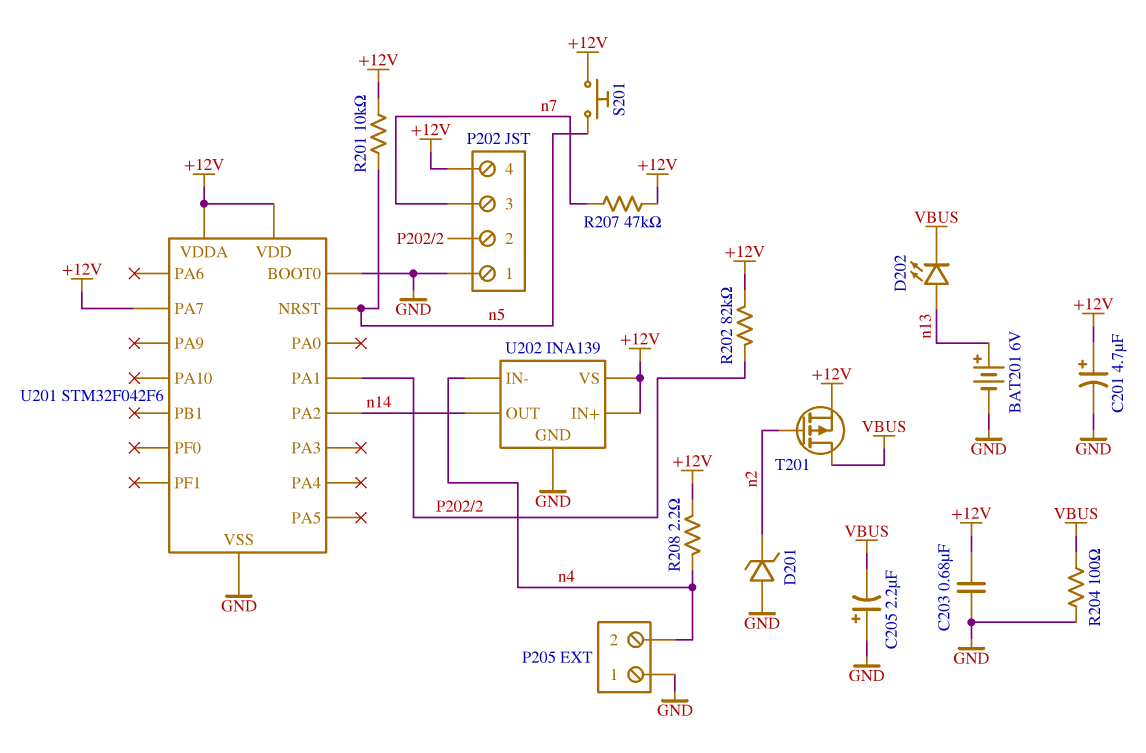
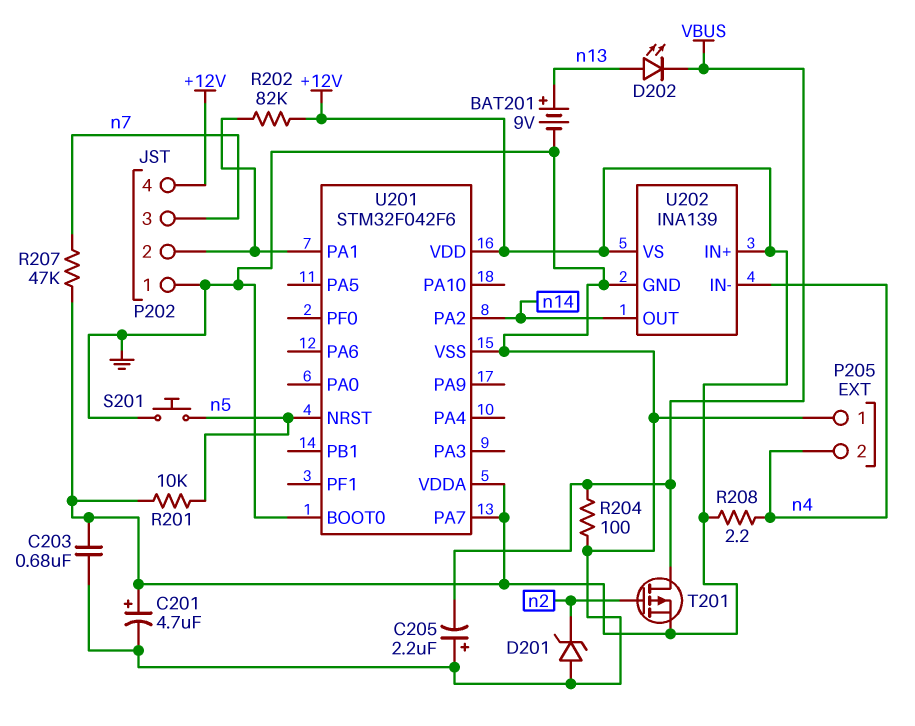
BAT201: 6V (plus n13, minus GND) -> 9V (plus n13, minus GND)
S201: button (+12V, n5) -> button (GND, n5)

